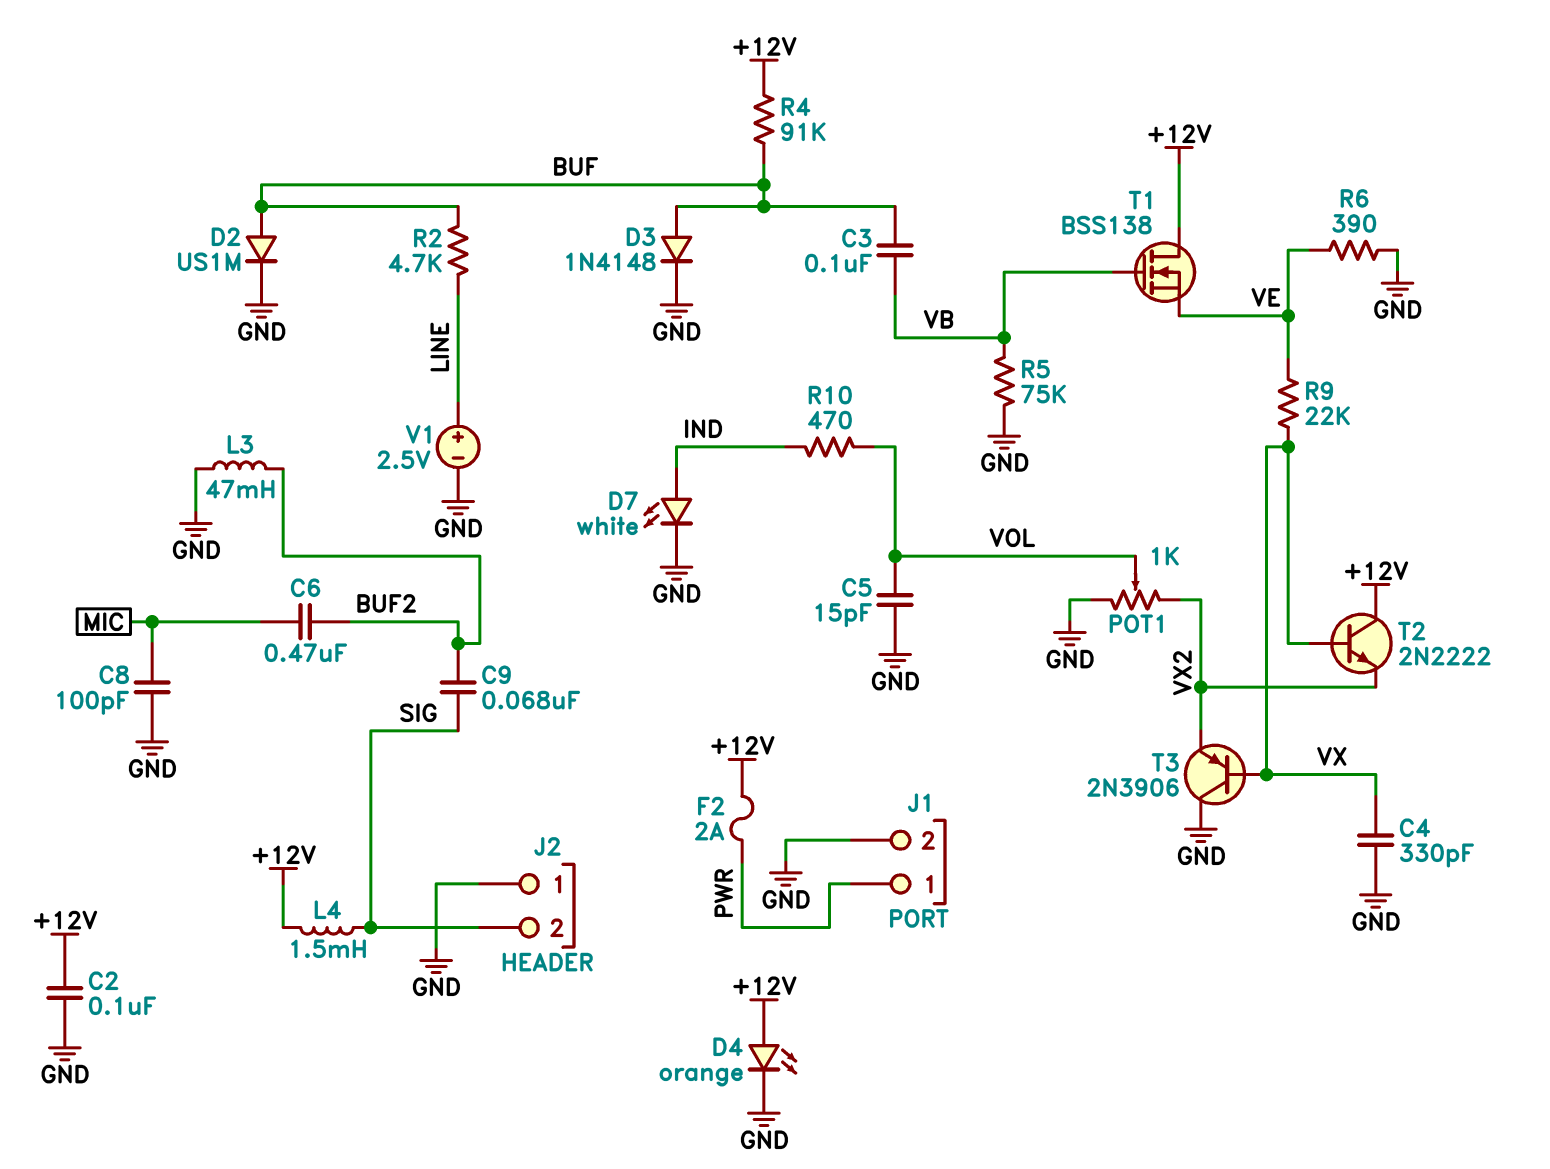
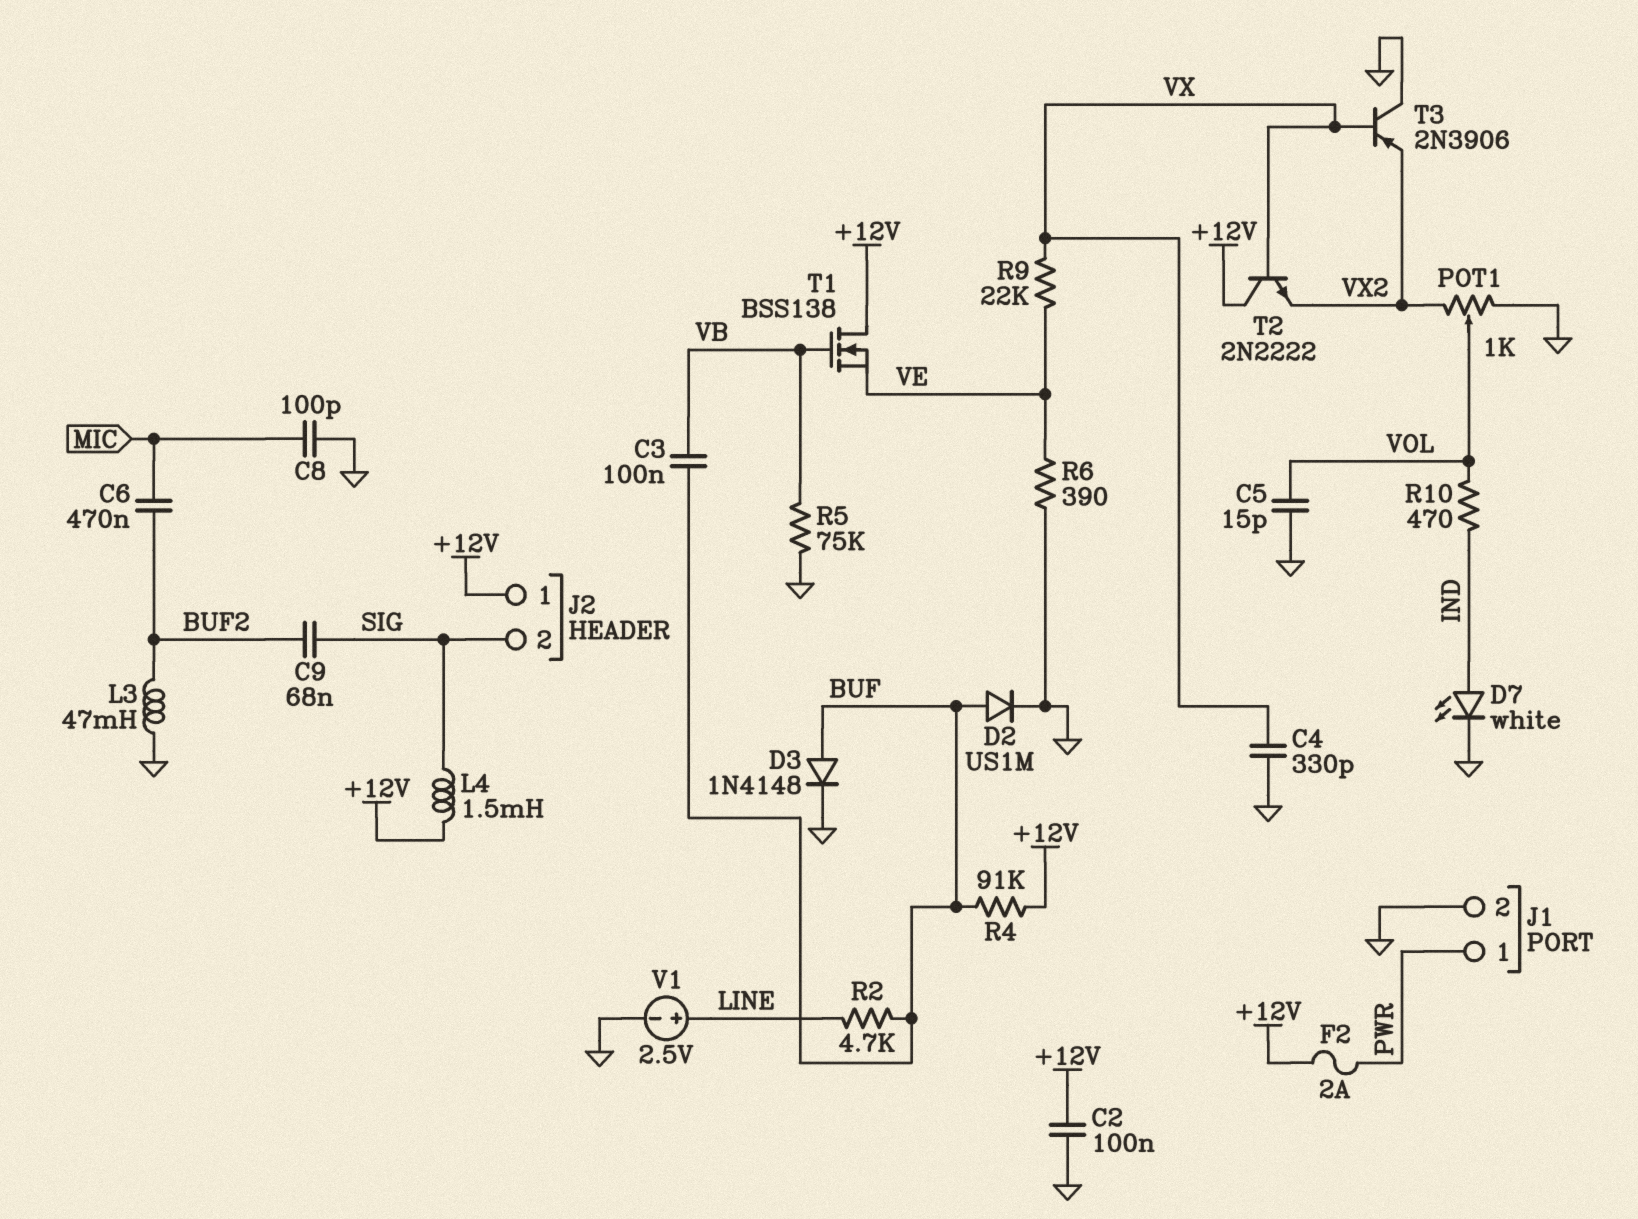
D4: LED orange (A +12V, K GND) -> none
J2 pin 1: GND -> +12V

